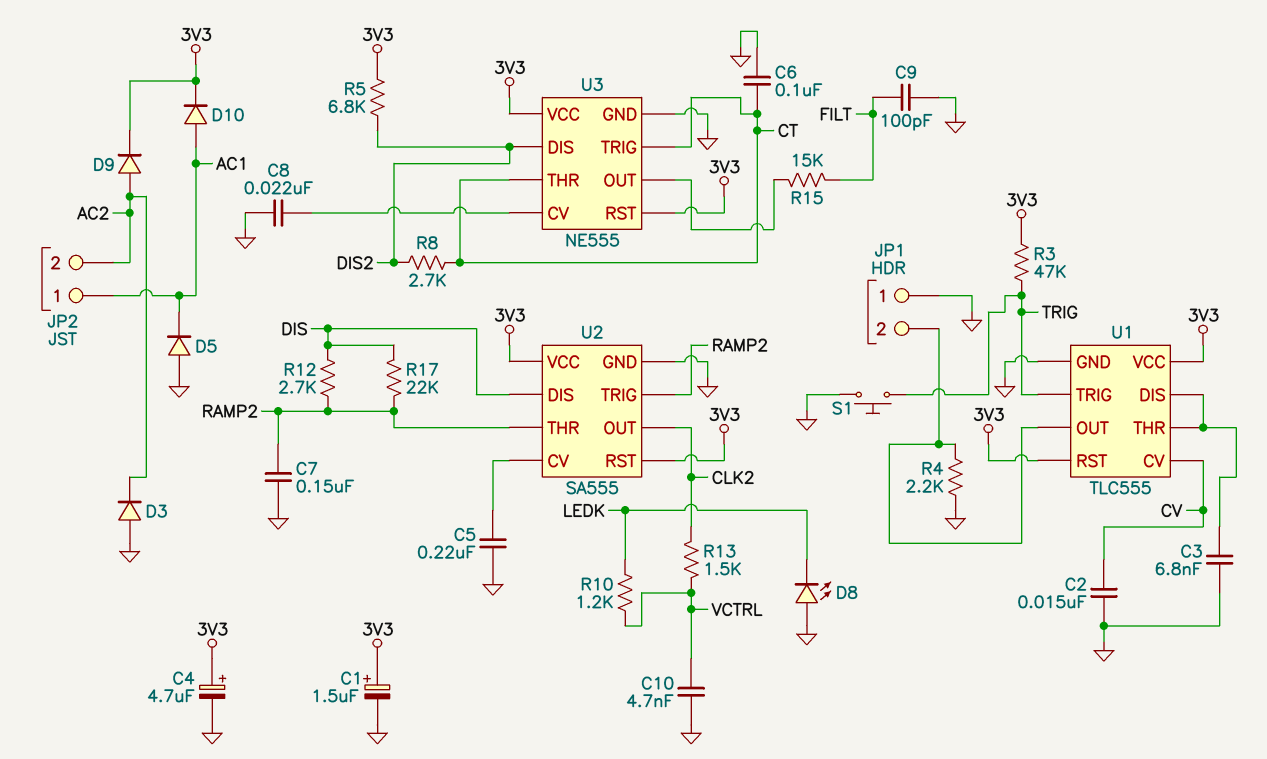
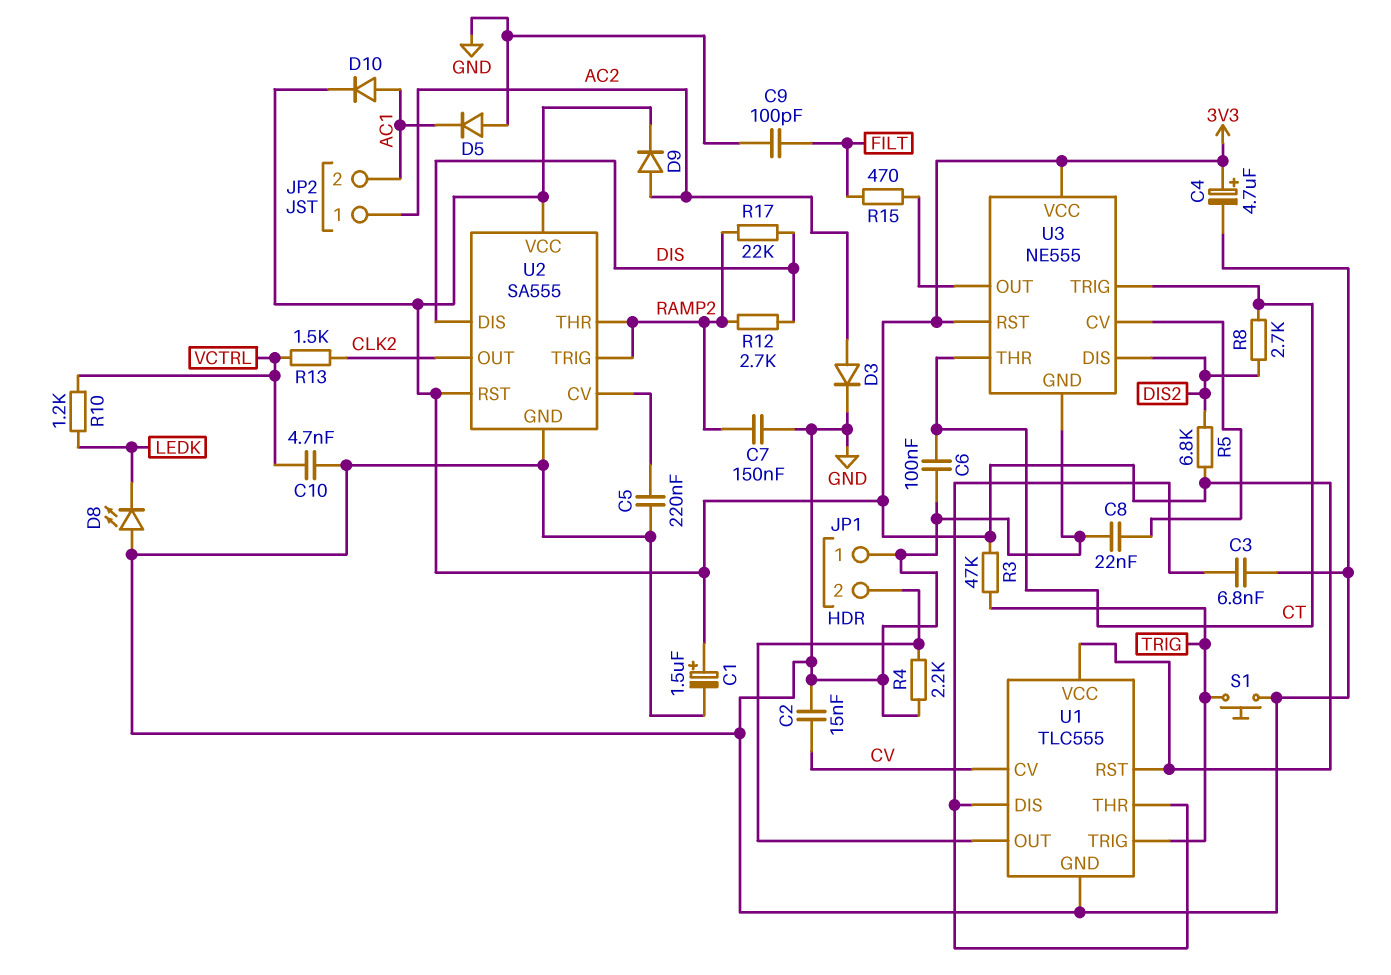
D3: diode (A GND, K AC2) -> diode (A AC2, K GND)
JP2 pin 1: AC1 -> AC2
JP2 pin 2: AC2 -> AC1
R15: 15k (FILT, U3/OUT) -> 470 (FILT, U3/OUT)

